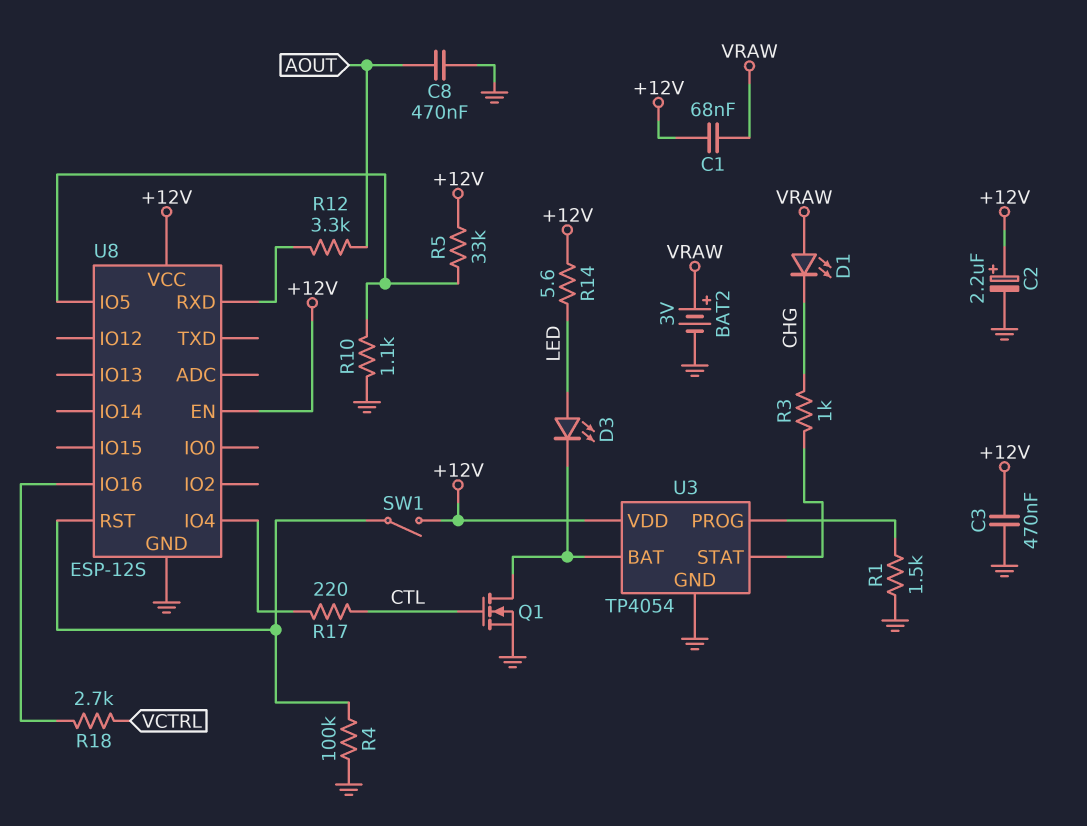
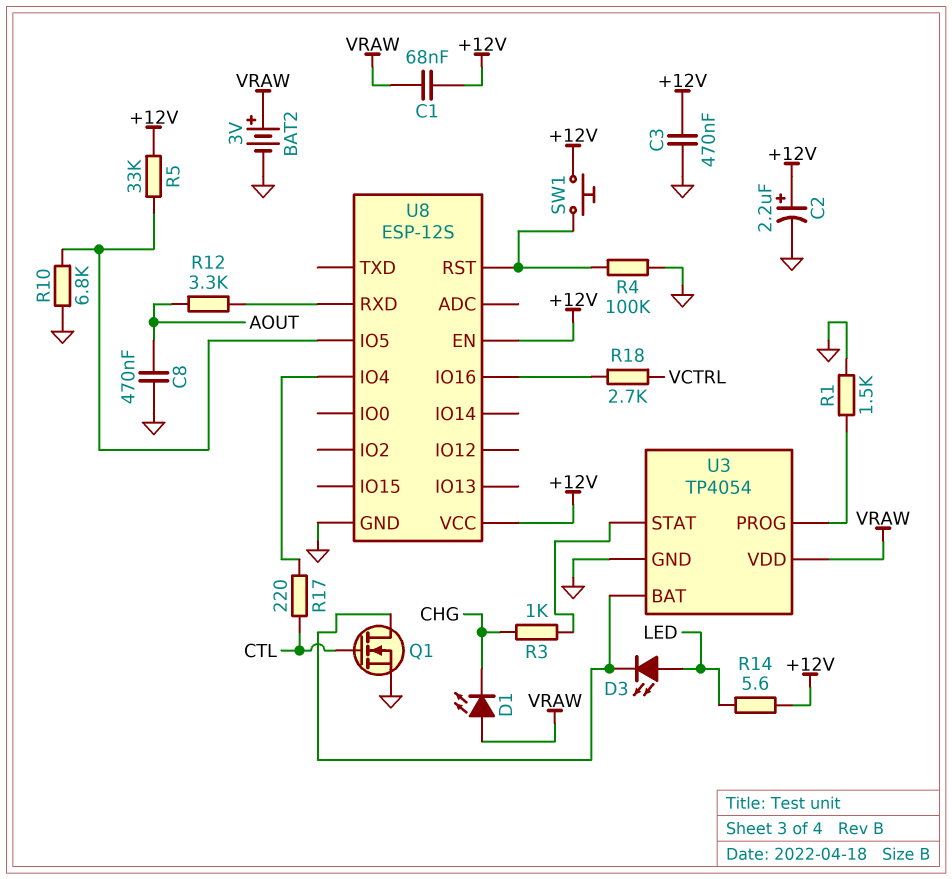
R10: 1.1k (GND, U8/IO5) -> 6.8k (GND, U8/IO5)
SW1: switch (+12V, U8/RST) -> button (+12V, U8/RST)
U3 pin VDD: +12V -> VRAW

